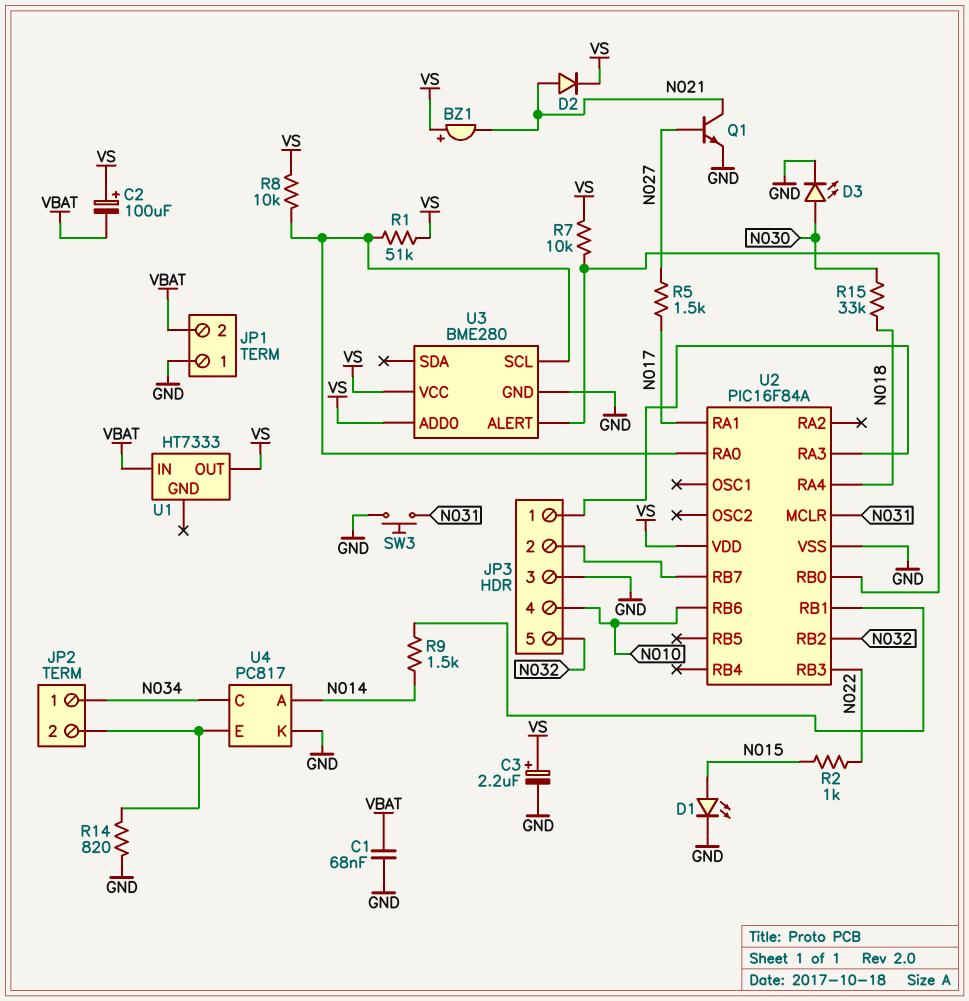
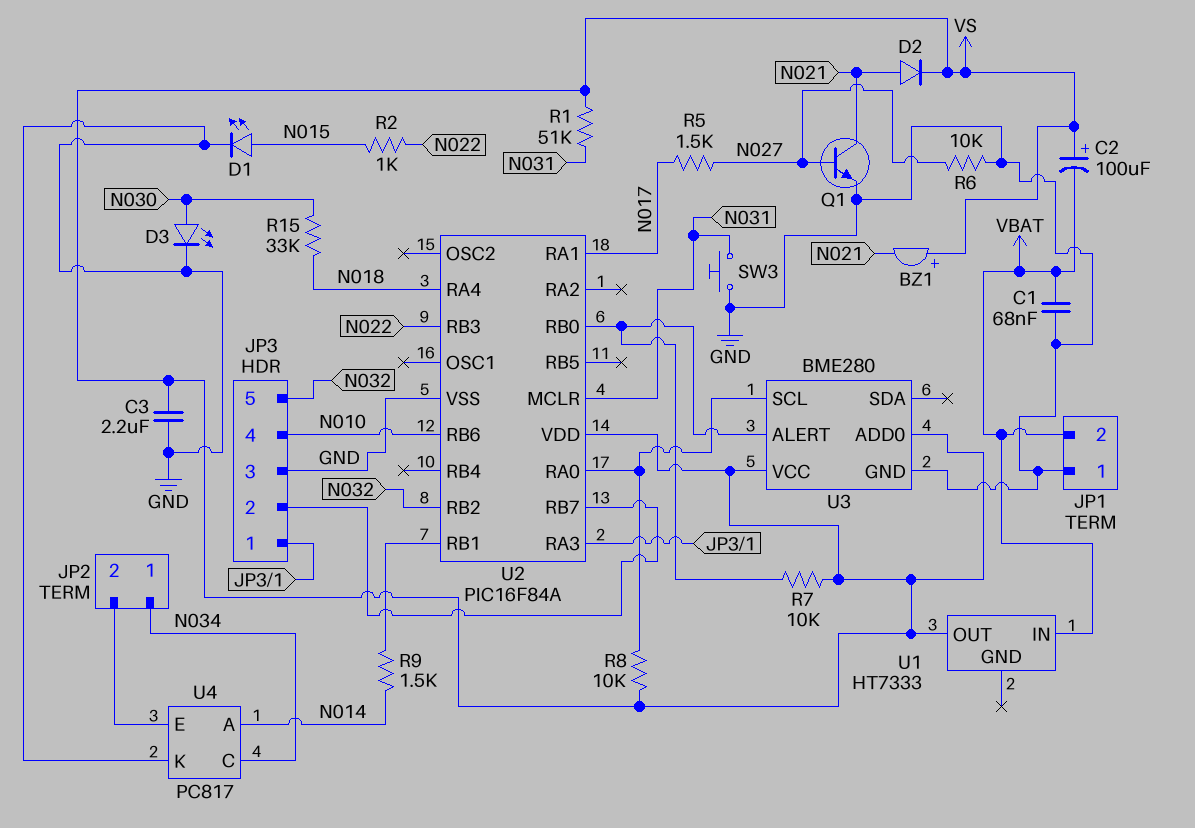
C3: 2.2uF (plus VS, minus GND) -> 2.2uF (GND, VS)
R1: 51k (U2/RA0, VS) -> 51k (N031, VS)
R6: none -> 10k (GND, N027)
R14: 820 (GND, JP2/2) -> none

